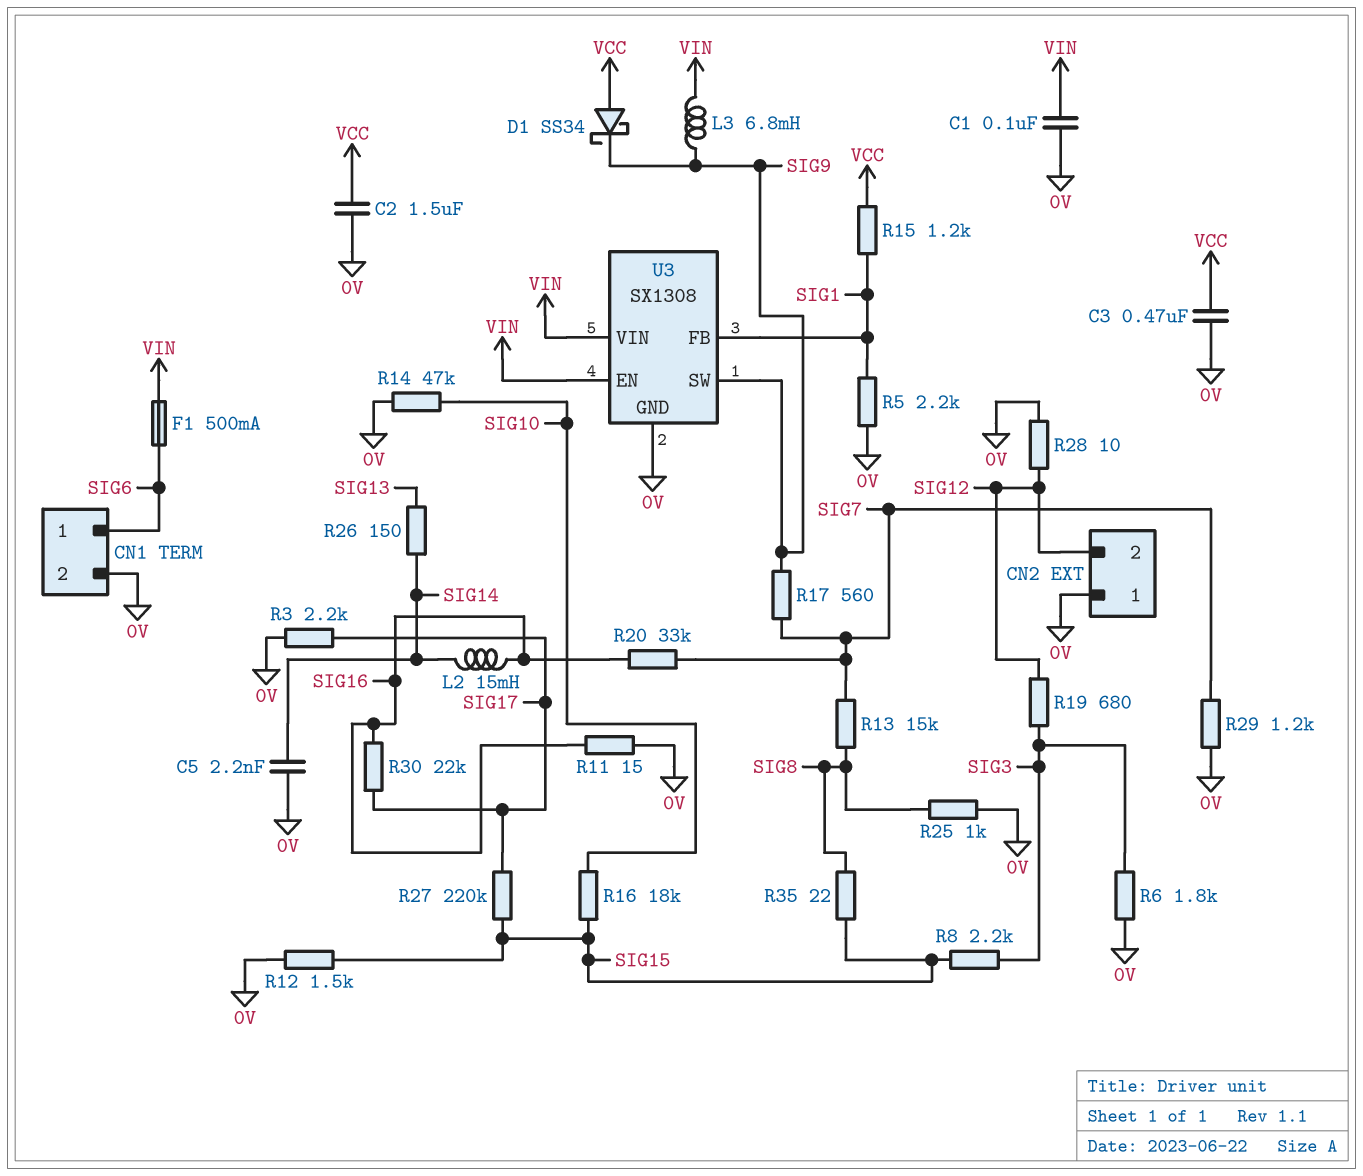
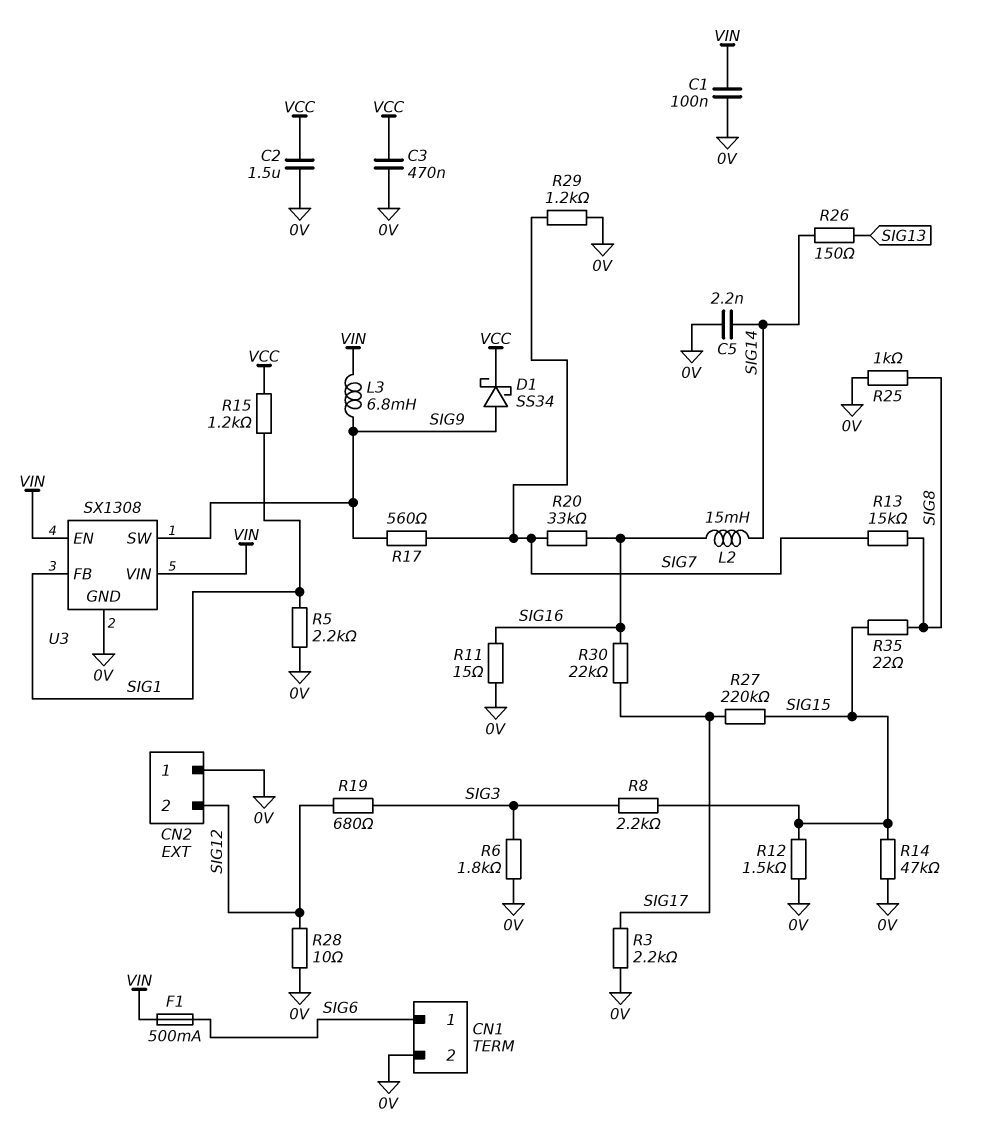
D1: schottky SS34 (A VCC, K SIG9) -> schottky SS34 (A SIG9, K VCC)
R14: 47k (0V, SIG10) -> 47k (0V, SIG15)
R16: 18k (SIG10, SIG15) -> none

